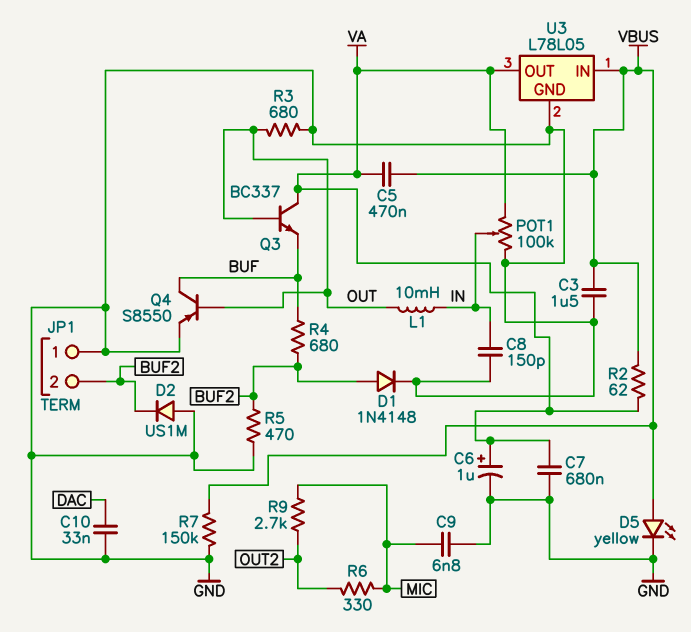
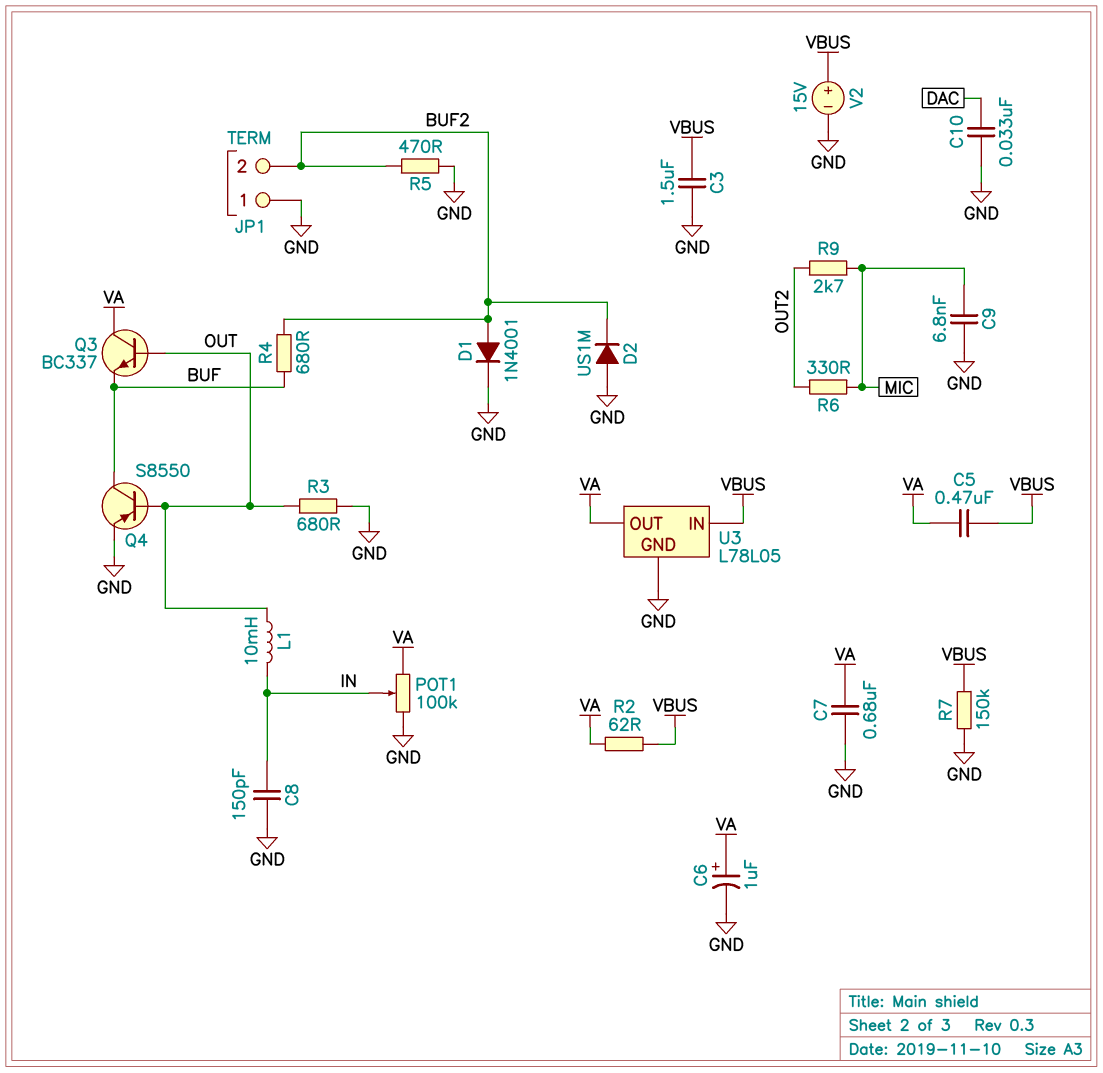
D1: diode 1N4148 (A BUF2, K GND) -> diode 1N4001 (A BUF2, K GND)
D5: LED yellow (A VBUS, K GND) -> none
V2: none -> 15V (plus VBUS, minus GND)

